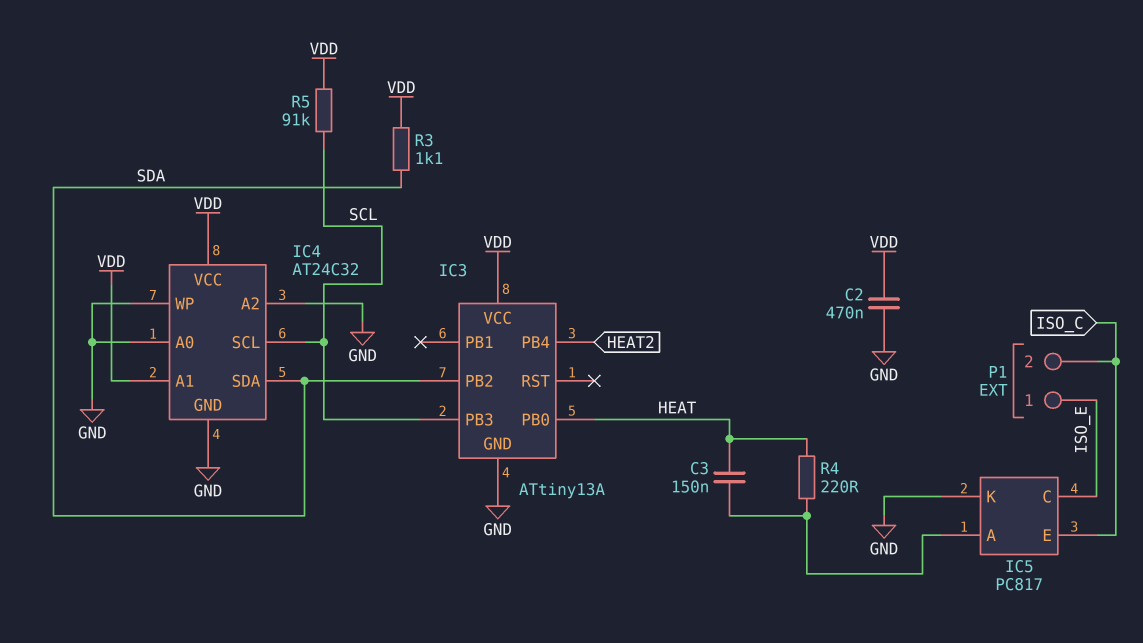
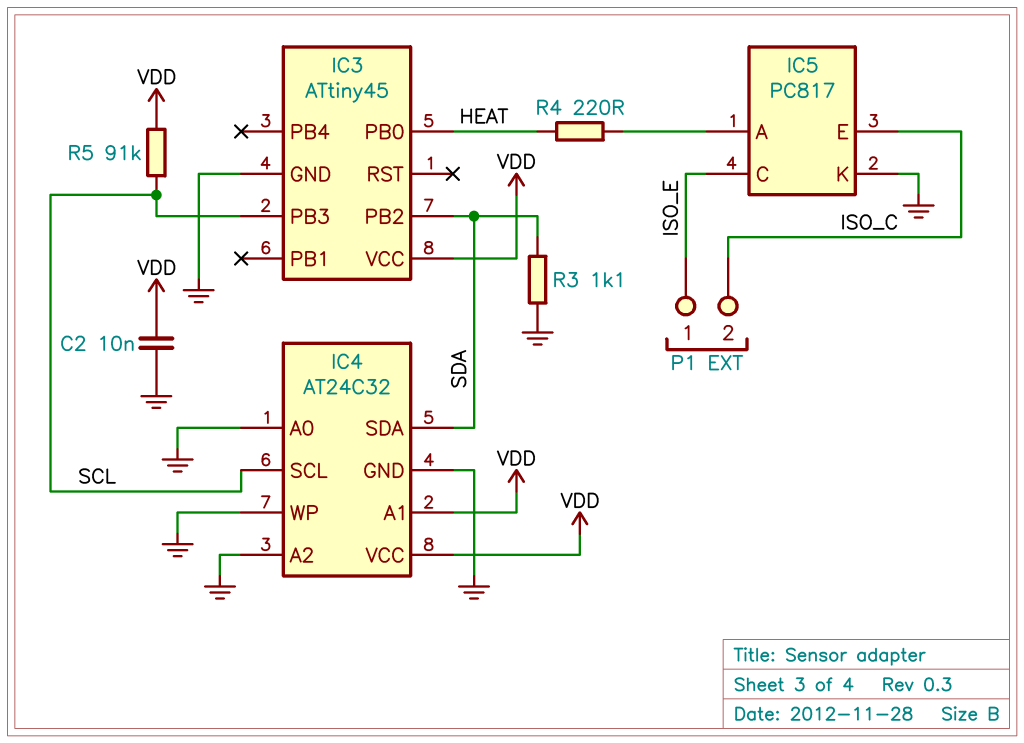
C2: 470nF (GND, VDD) -> 10nF (GND, VDD)
C3: 150nF (HEAT, IC5/A) -> none
IC3: ATtiny13A -> ATtiny45
IC3 pin PB4: HEAT2 -> none
R3: 1.1k (SDA, VDD) -> 1.1k (GND, SDA)

